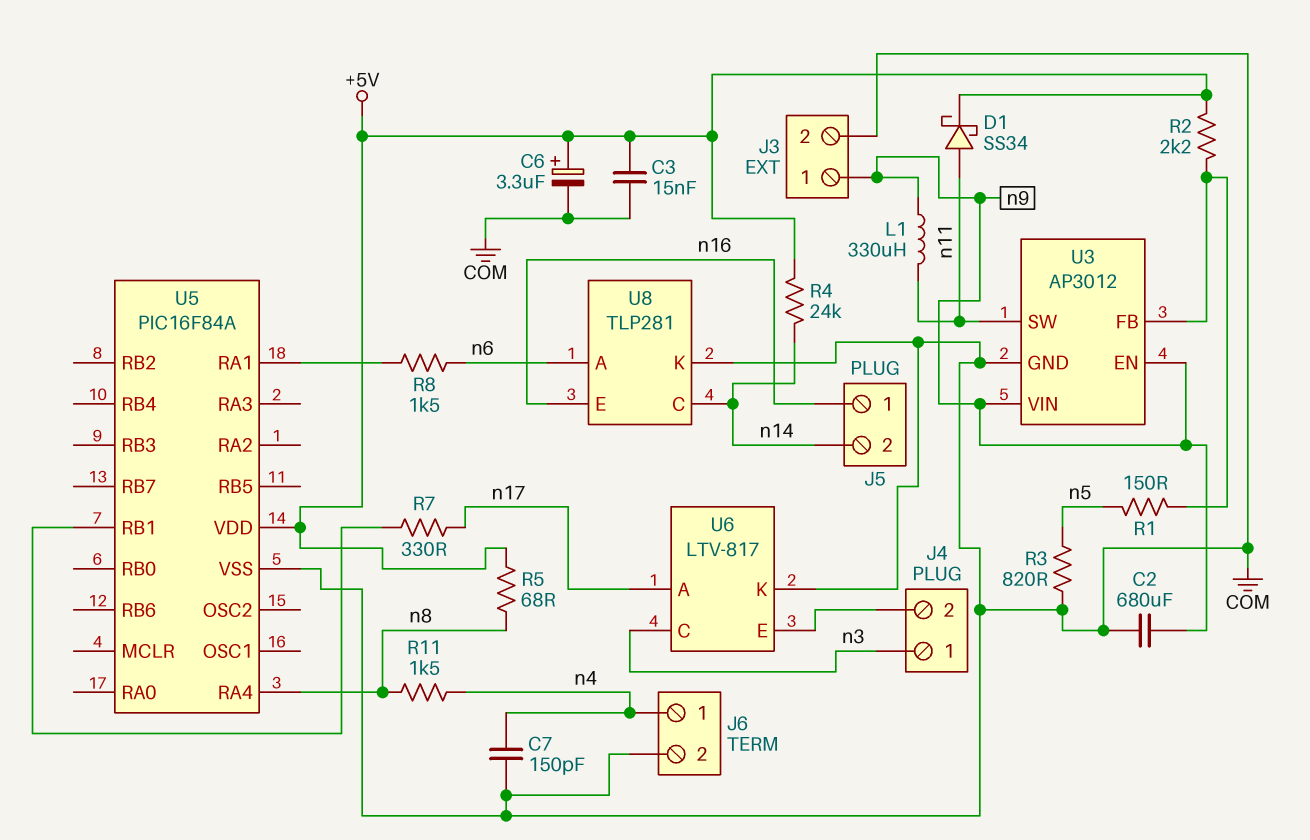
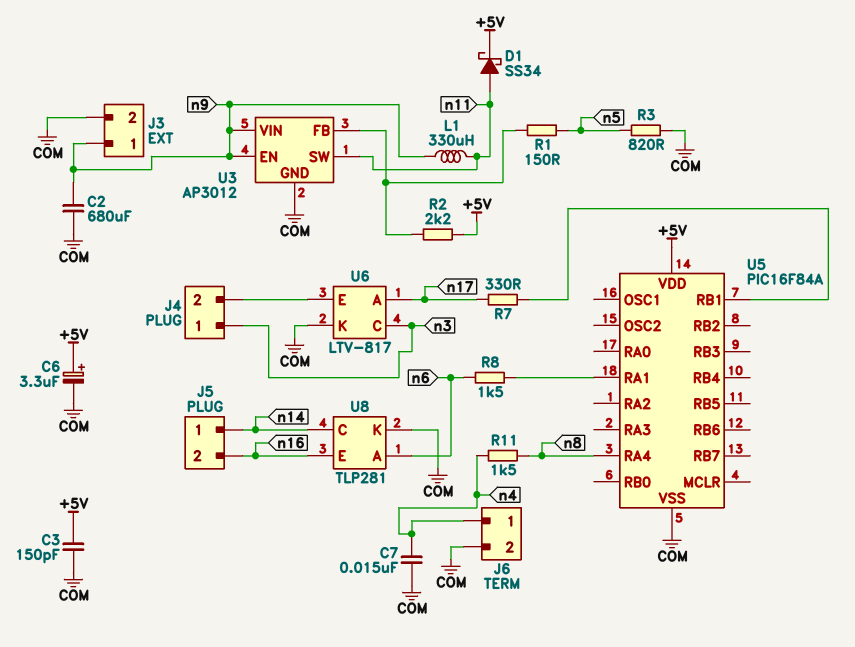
C3: 15nF (+5V, COM) -> 150pF (+5V, COM)
C7: 150pF (COM, n4) -> 15nF (COM, n4)
J5 pin 1: n16 -> n14
J5 pin 2: n14 -> n16
R4: 24k (+5V, n14) -> none
R5: 68 (+5V, n8) -> none

